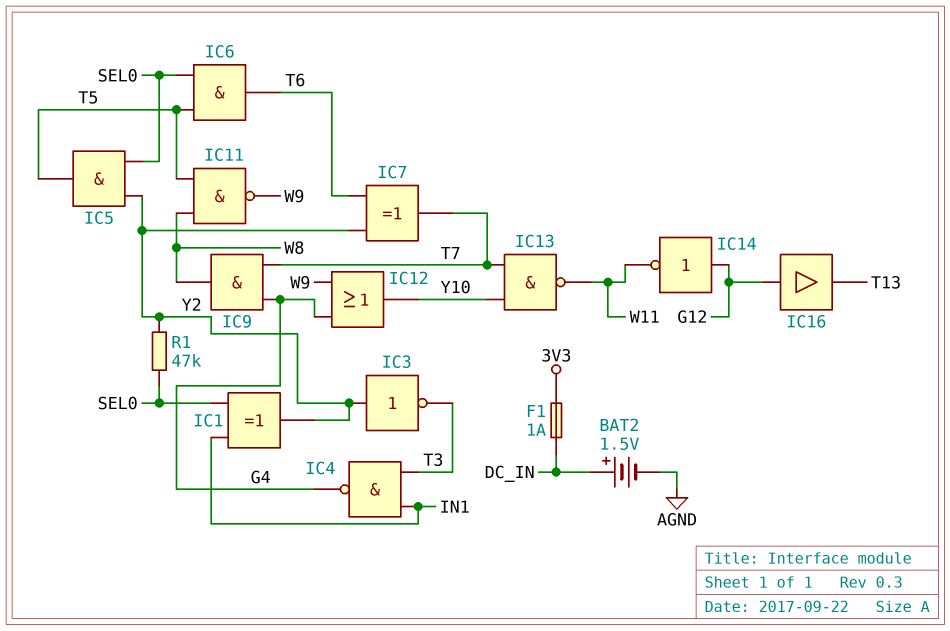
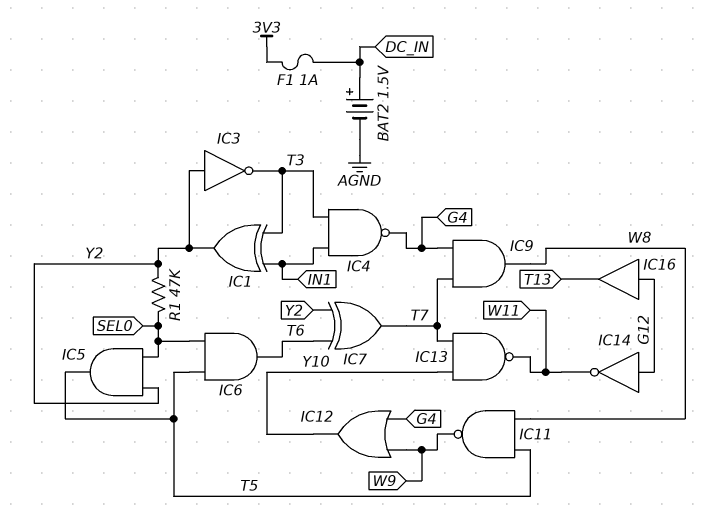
IC1: XOR (in IN1, in SEL0, out Y2) -> XOR (in IN1, in T3, out Y2)

